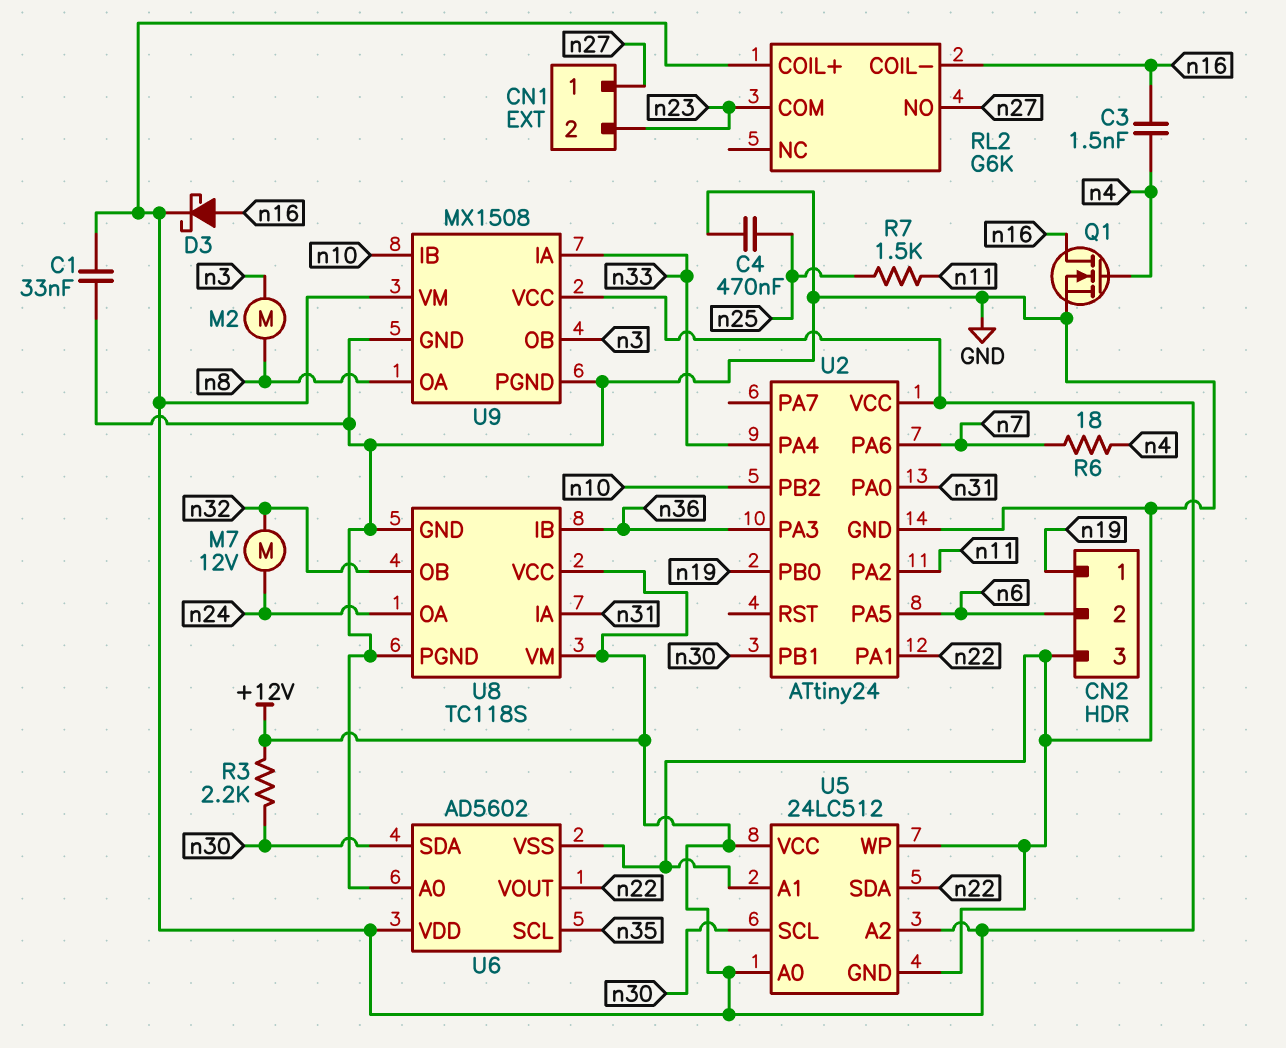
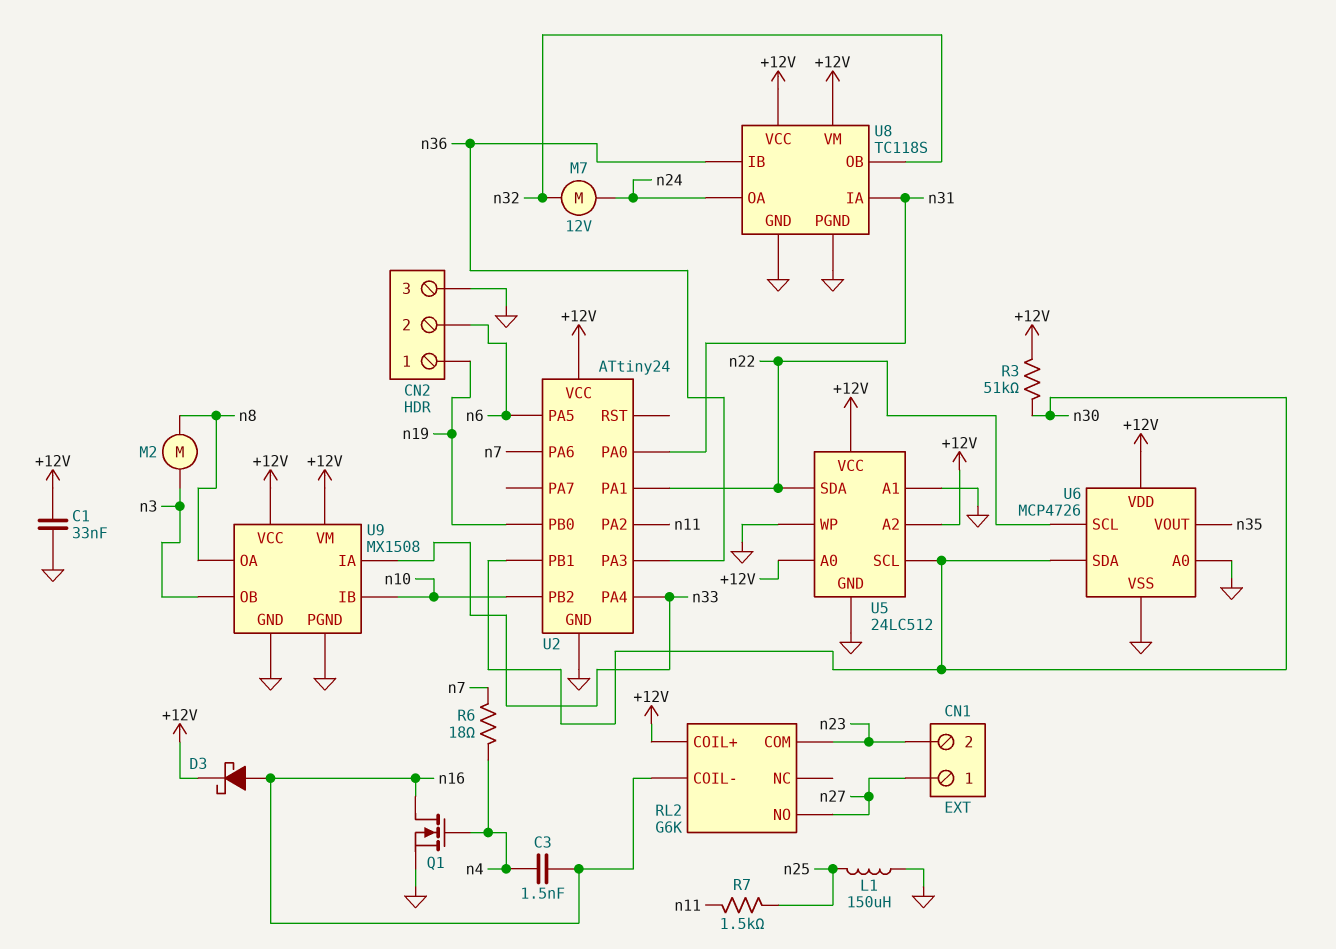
C4: 470nF (GND, n25) -> none
L1: none -> 150uH (GND, n25)
R3: 2.2k (+12V, n30) -> 51k (+12V, n30)
U6: AD5602 -> MCP4726
U6 pin SCL: n35 -> n22
U6 pin VOUT: n22 -> n35

